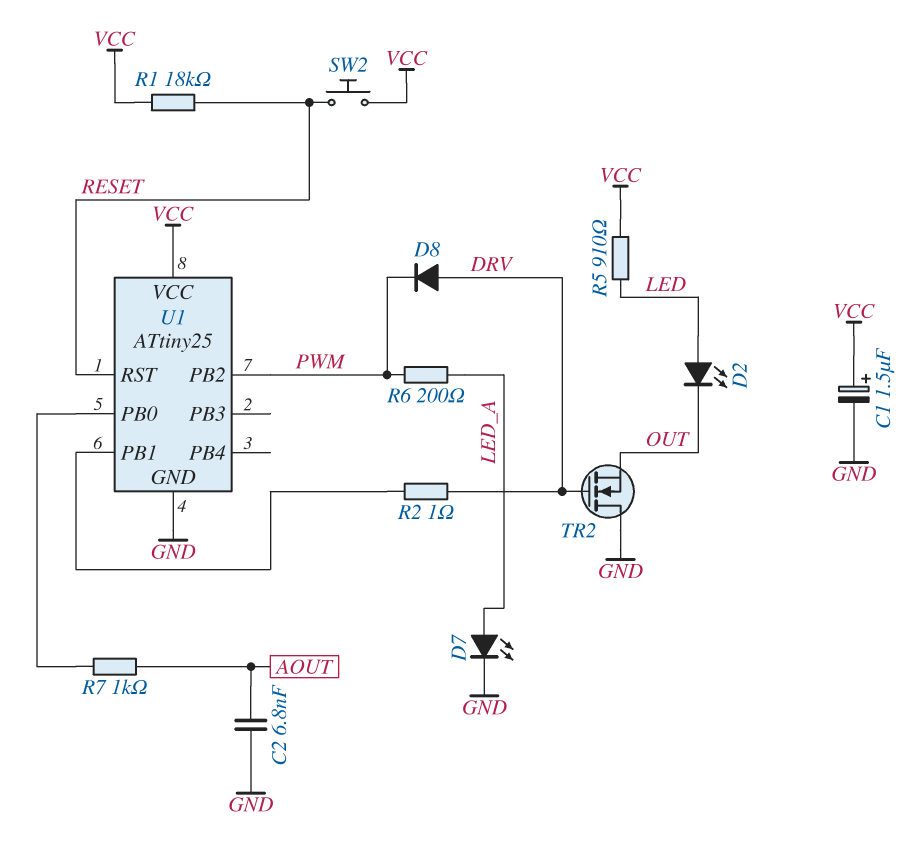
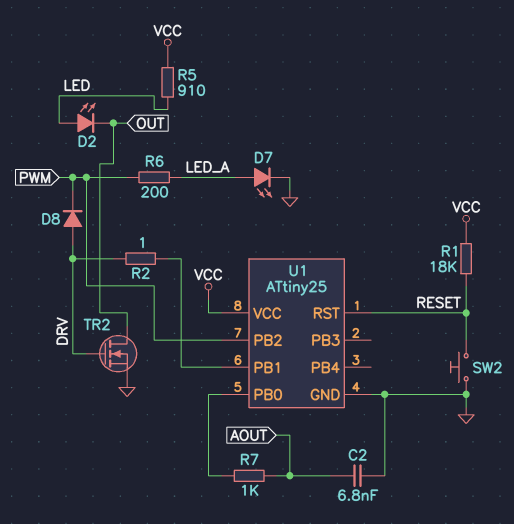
C1: 1.5uF (plus VCC, minus GND) -> none
SW2: button (RESET, VCC) -> button (GND, RESET)
TR2: NMOS (G DRV, D GND, S OUT) -> NMOS (G DRV, D OUT, S GND)

